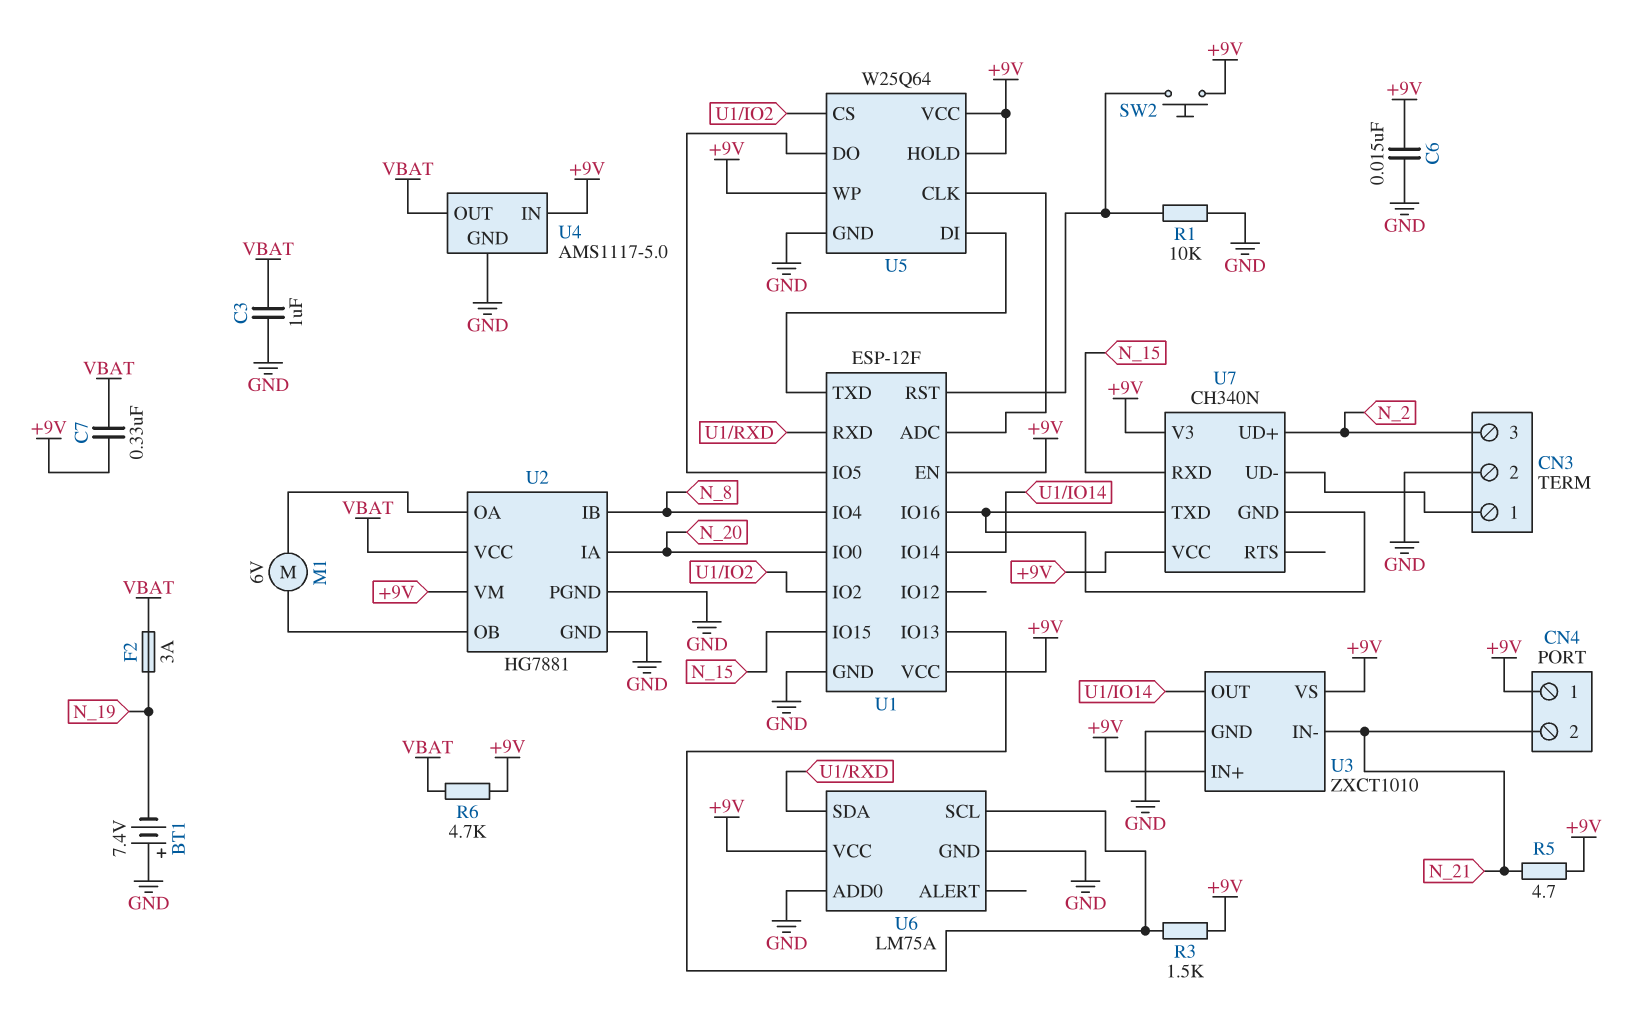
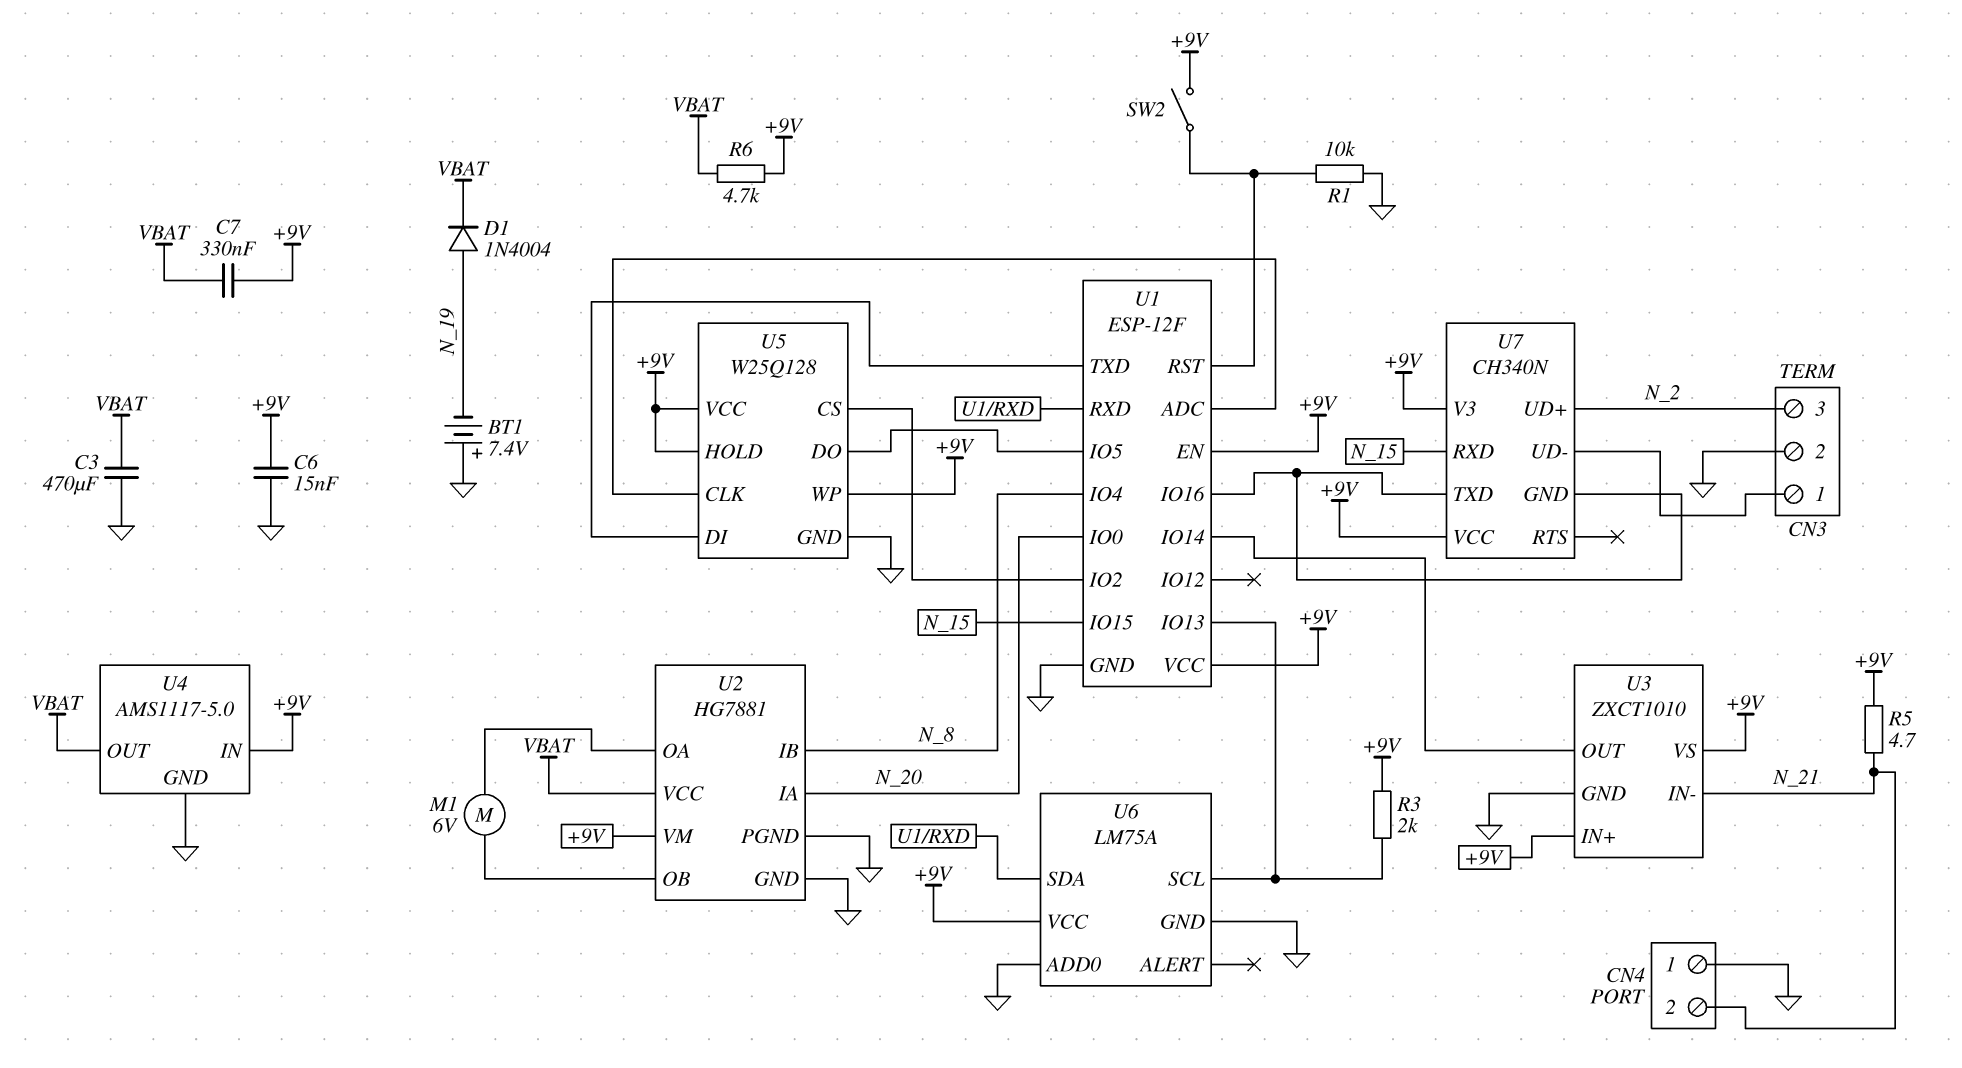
C3: 1uF (GND, VBAT) -> 470uF (GND, VBAT)
CN4 pin 1: +9V -> GND
D1: none -> diode 1N4004 (A N_19, K VBAT)
F2: 3A (N_19, VBAT) -> none
R3: 1.5k (+9V, U1/IO13) -> 2k (+9V, U1/IO13)
SW2: button (+9V, U1/RST) -> switch (+9V, U1/RST)
U5: W25Q64 -> W25Q128

